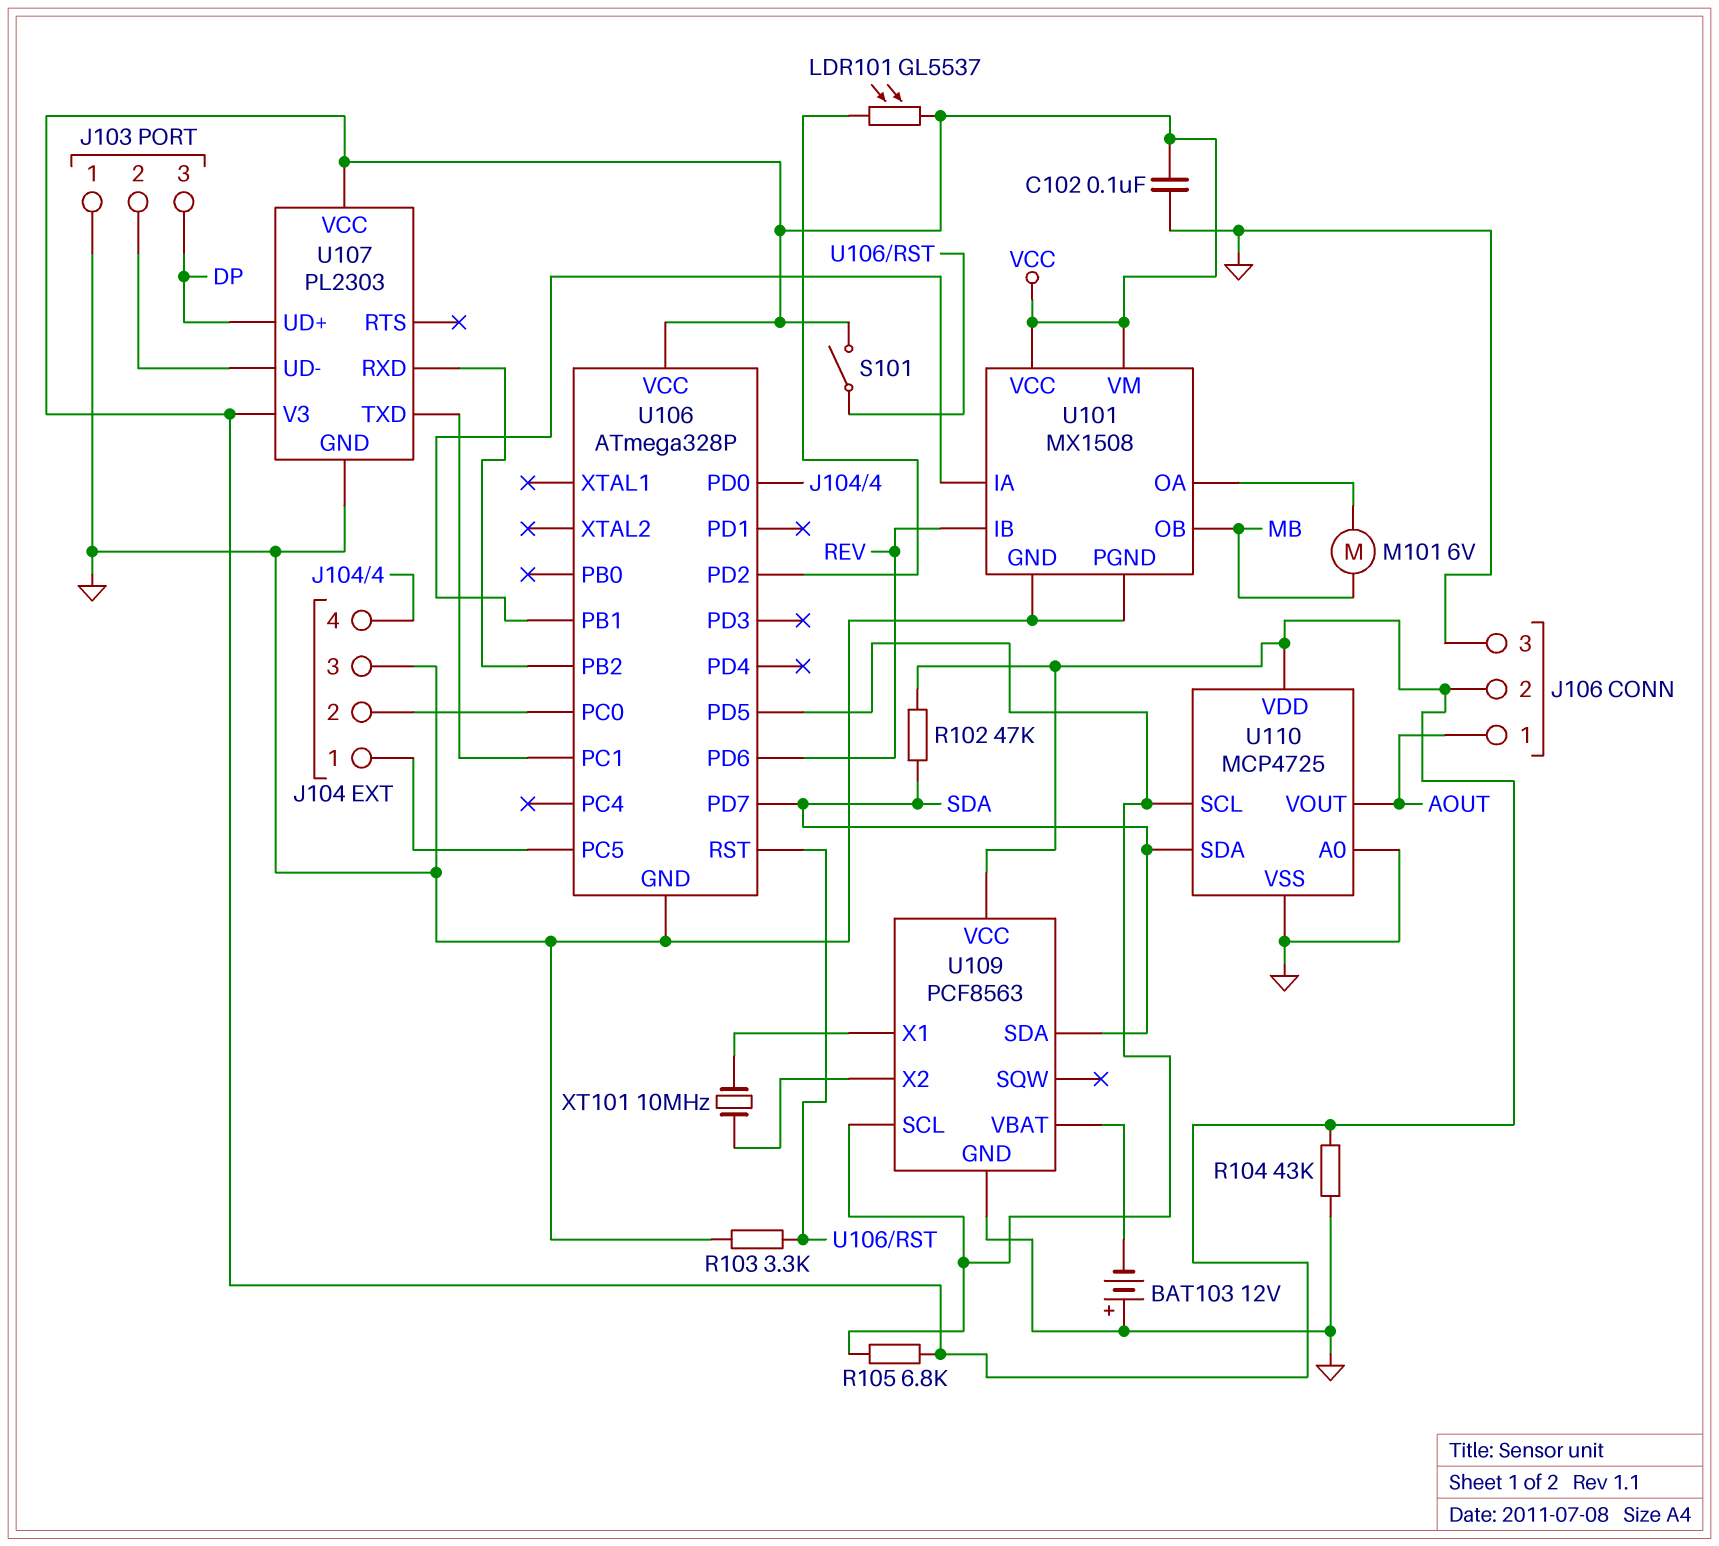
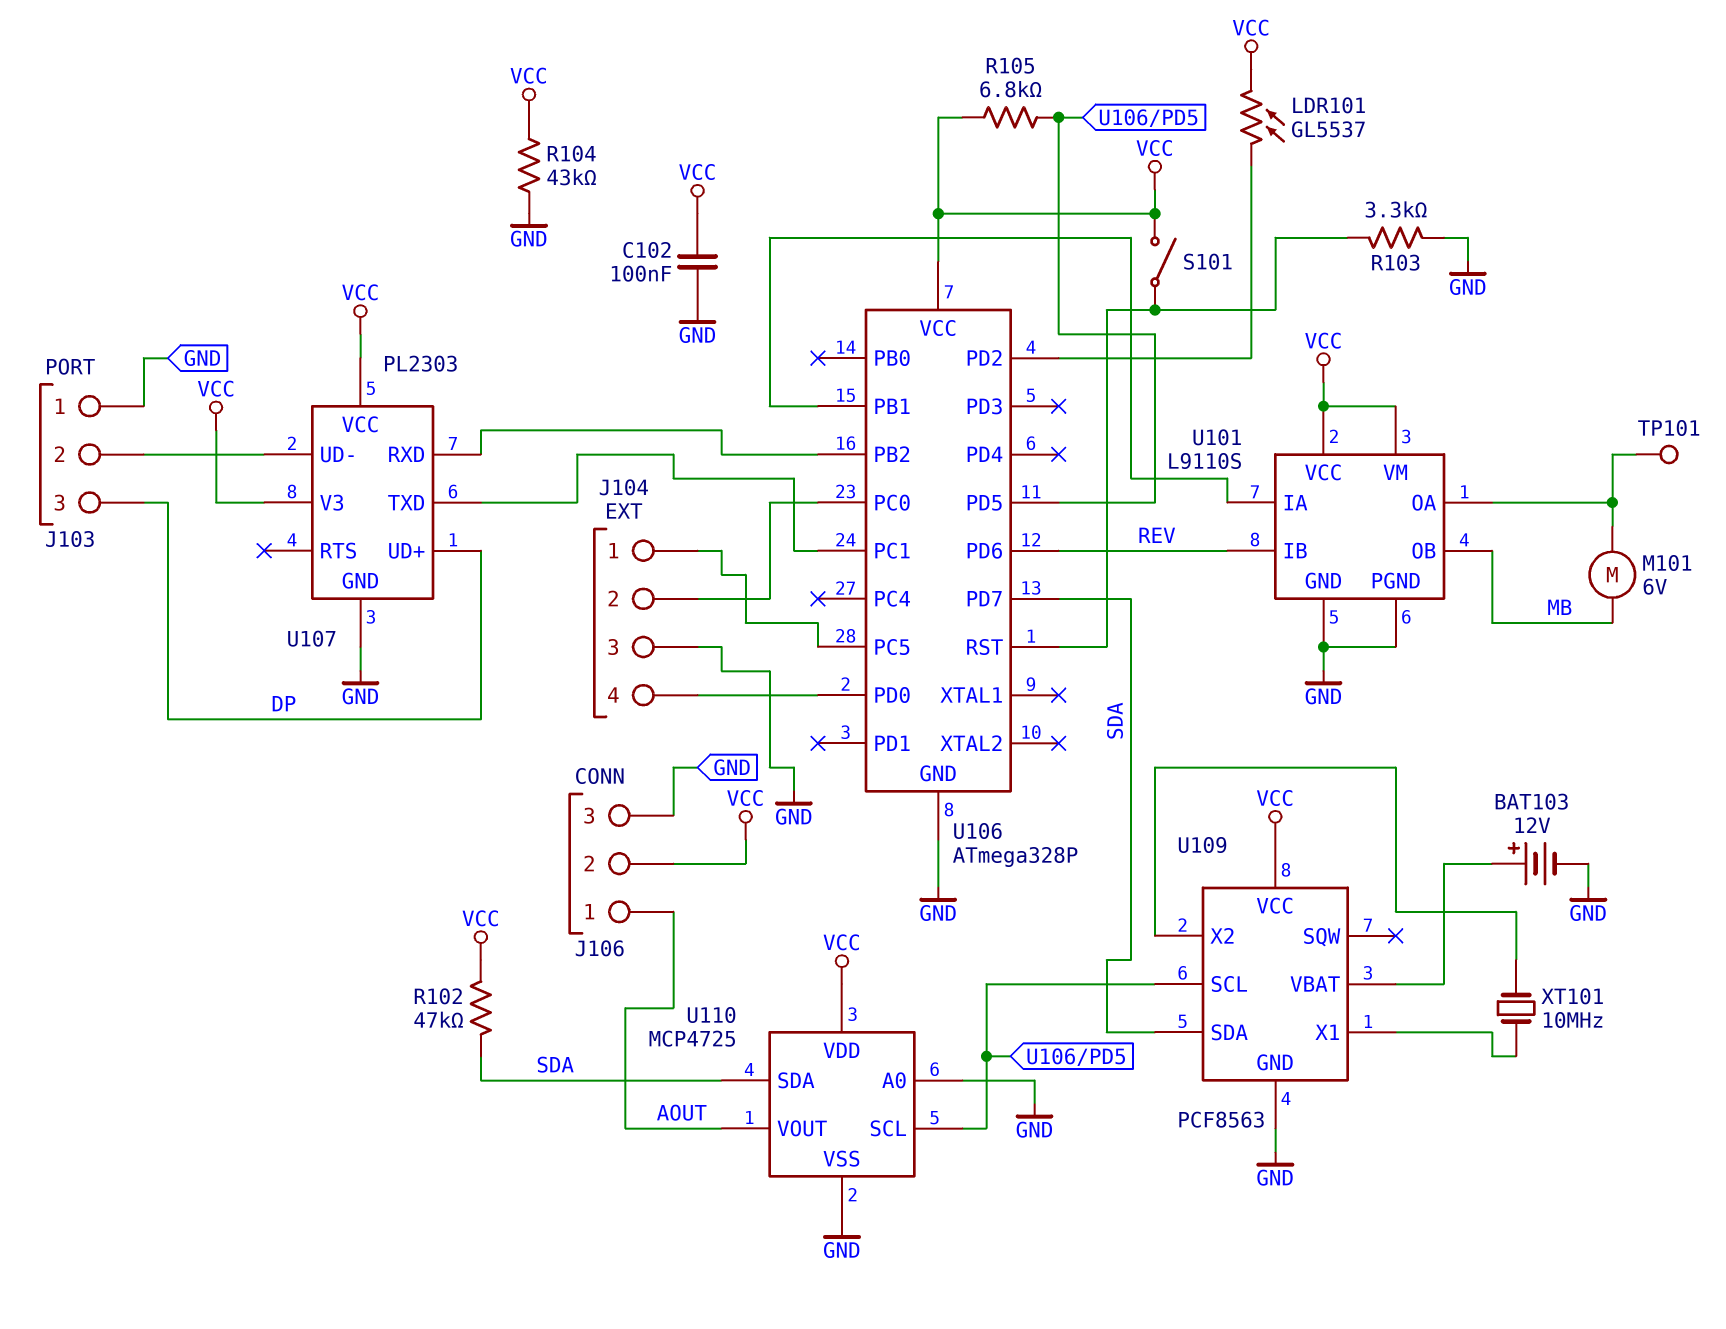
BAT103: 12V (plus GND, minus U109/VBAT) -> 12V (plus U109/VBAT, minus GND)
TP101: none -> test point (U101/OA)
U101: MX1508 -> L9110S

